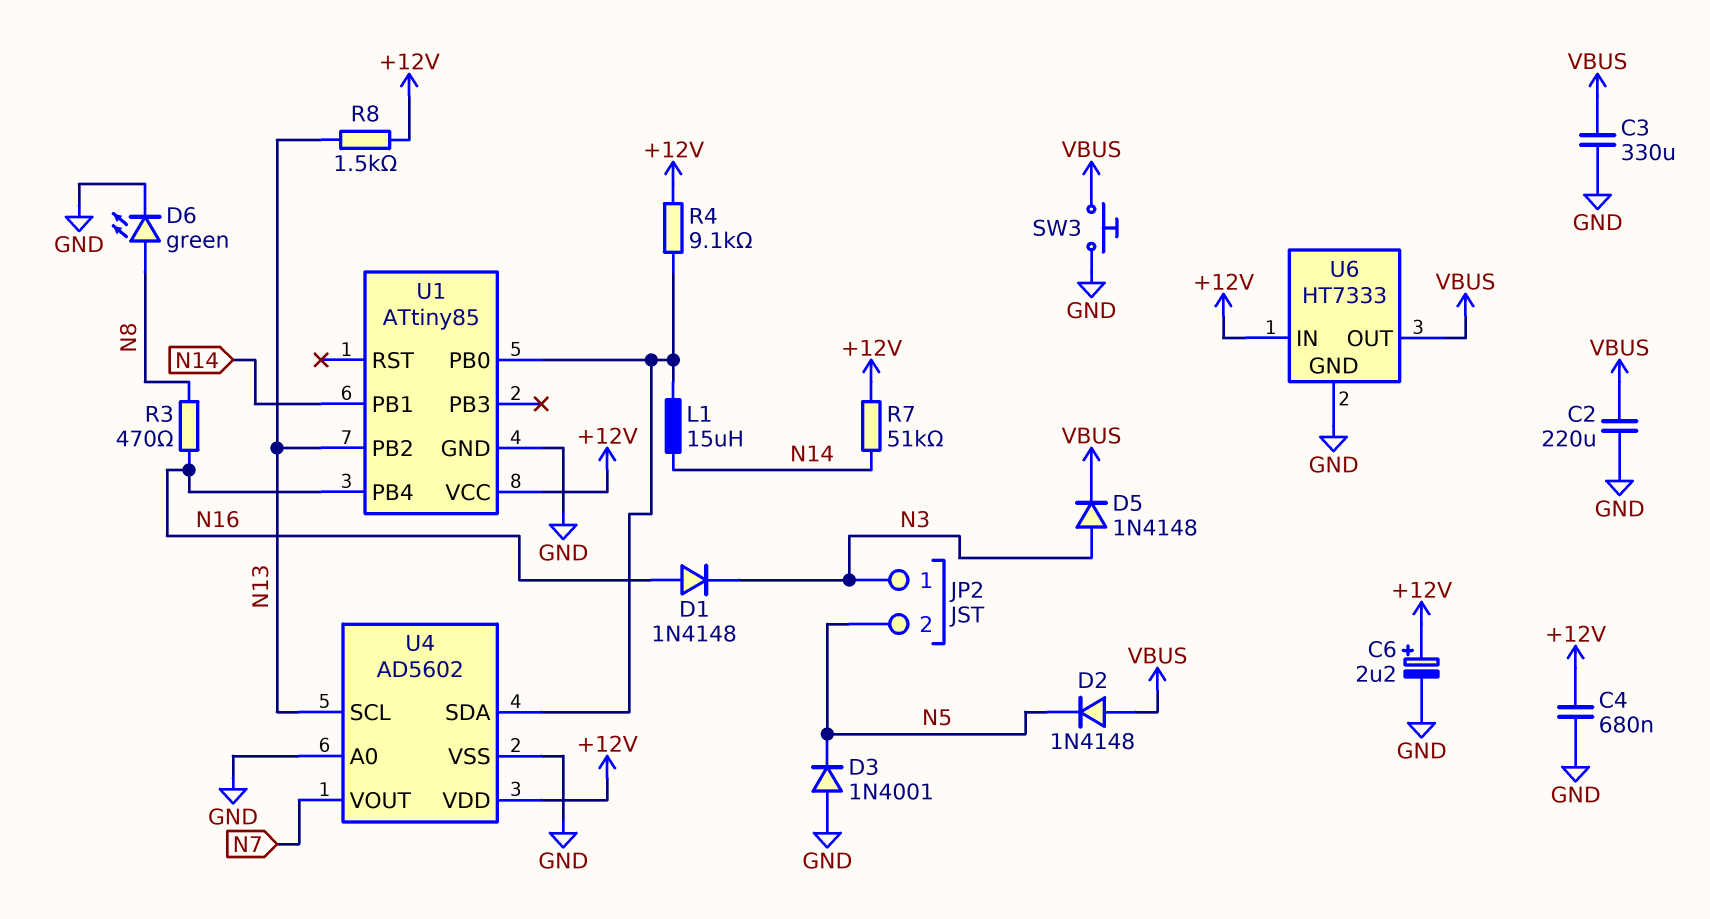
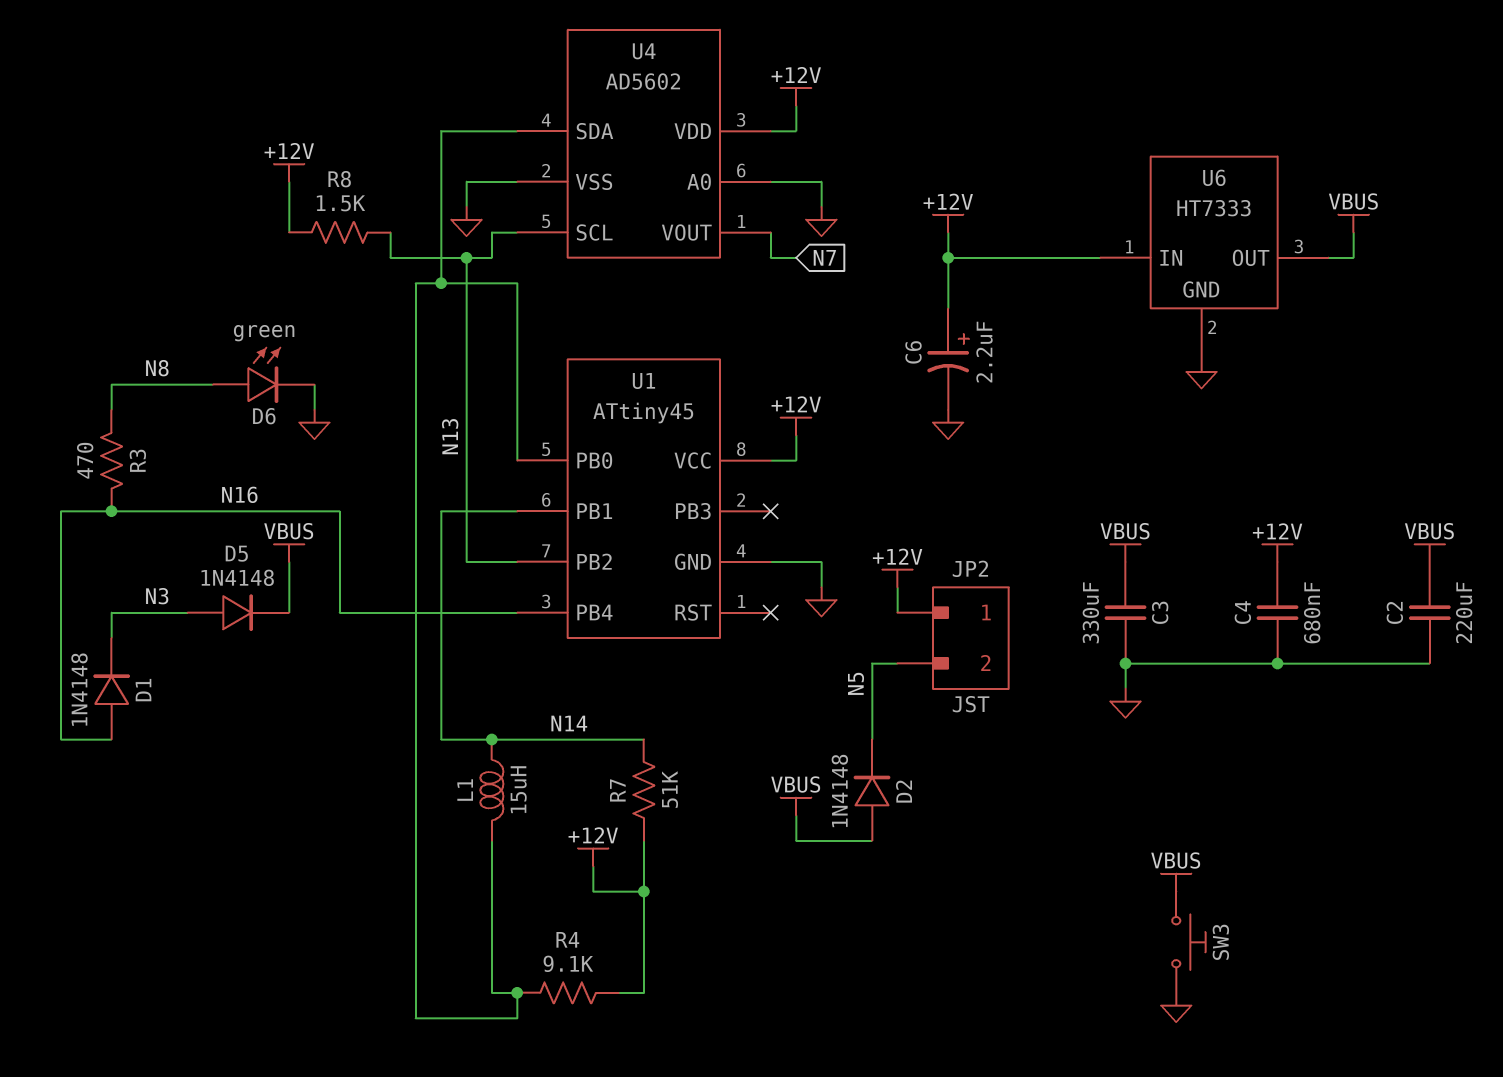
D3: diode 1N4001 (A GND, K N5) -> none
JP2 pin 1: N3 -> +12V
U1: ATtiny85 -> ATtiny45

